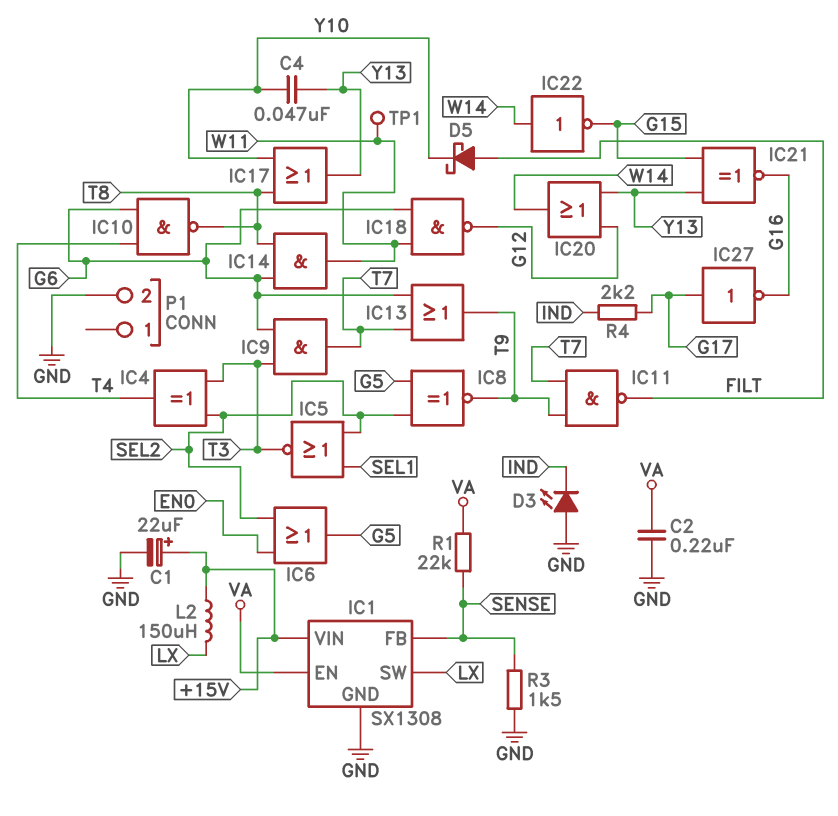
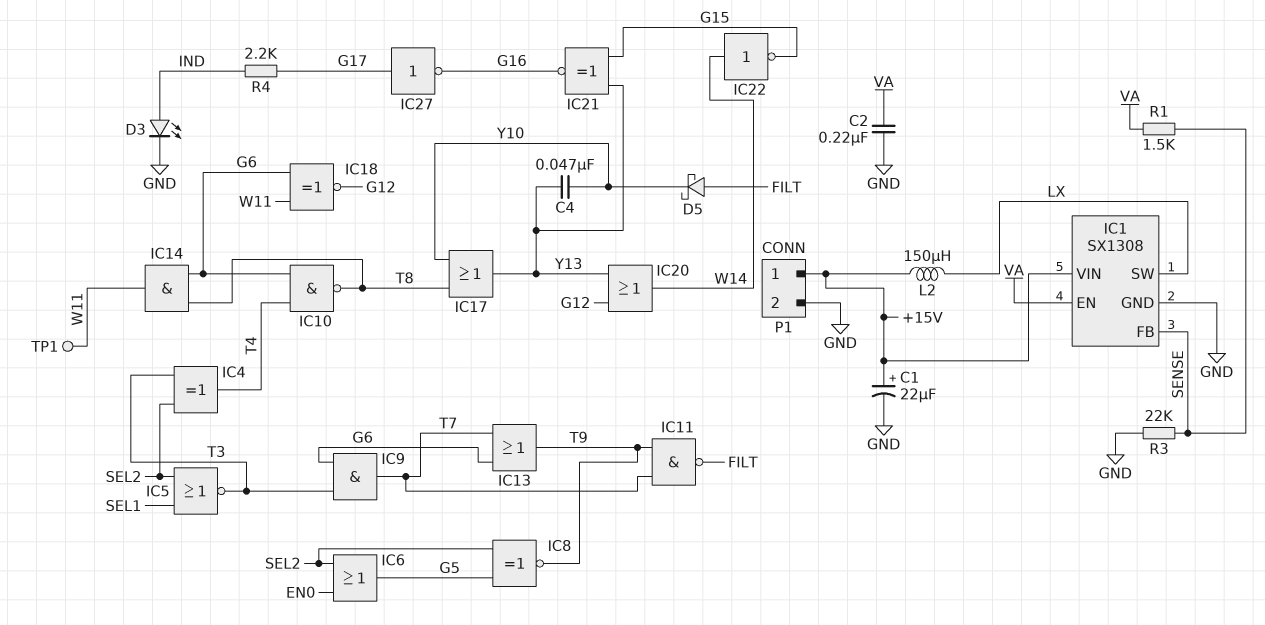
D3: LED (A GND, K IND) -> LED (A IND, K GND)
IC18: NAND (in G6, in W11, out G12) -> XNOR (in G6, in W11, out G12)
P1 pin 1: none -> +15V
R1: 22k (SENSE, VA) -> 1.5k (SENSE, VA)
R3: 1.5k (GND, SENSE) -> 22k (GND, SENSE)

